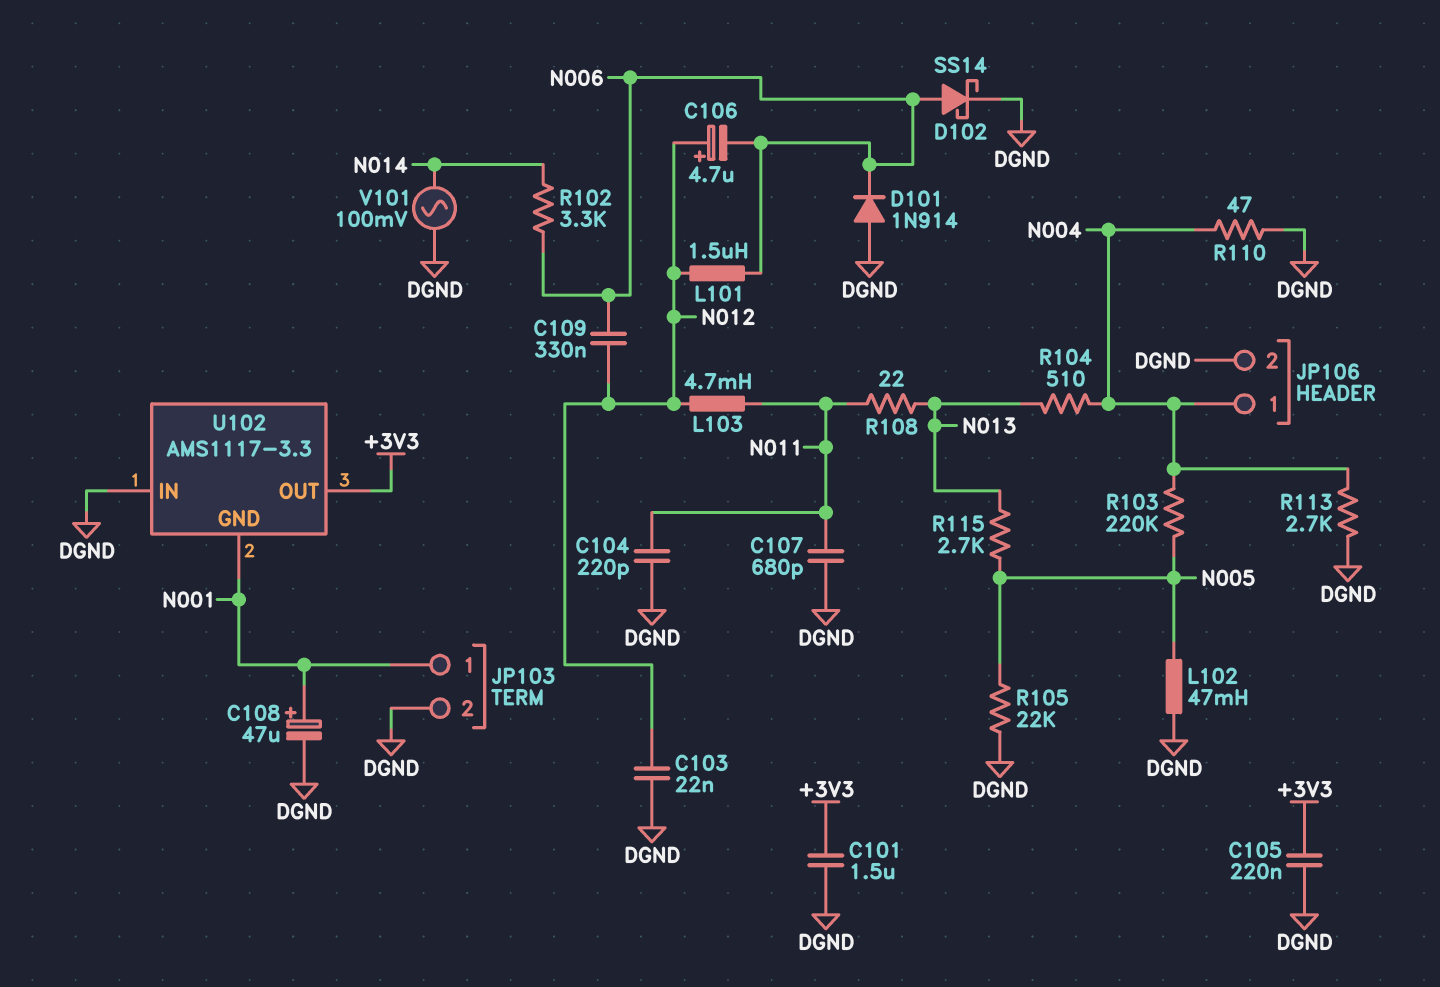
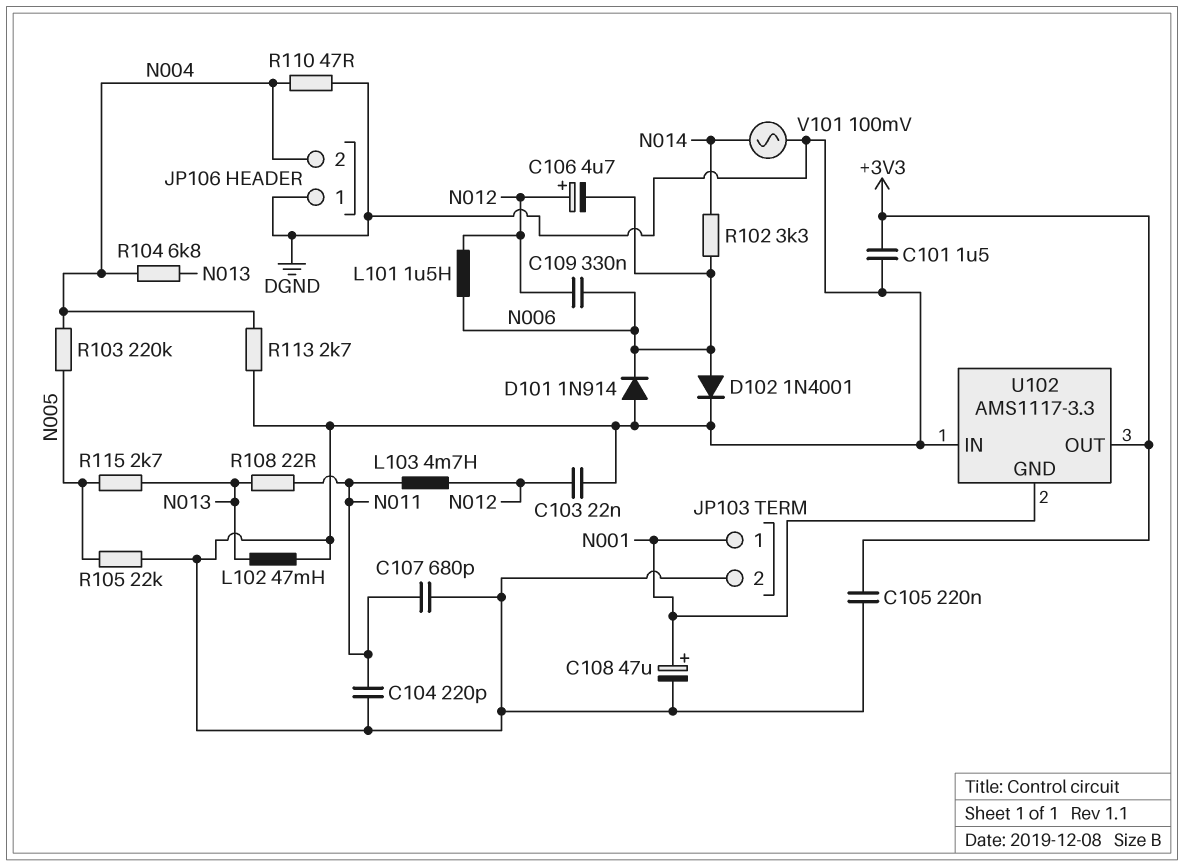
D102: schottky SS14 (A N006, K DGND) -> diode 1N4001 (A N006, K DGND)
JP106 pin 1: N004 -> DGND
JP106 pin 2: DGND -> N004
L102: 47mH (DGND, N005) -> 47mH (DGND, N013)
R104: 510 (N004, N013) -> 6.8k (N004, N013)

